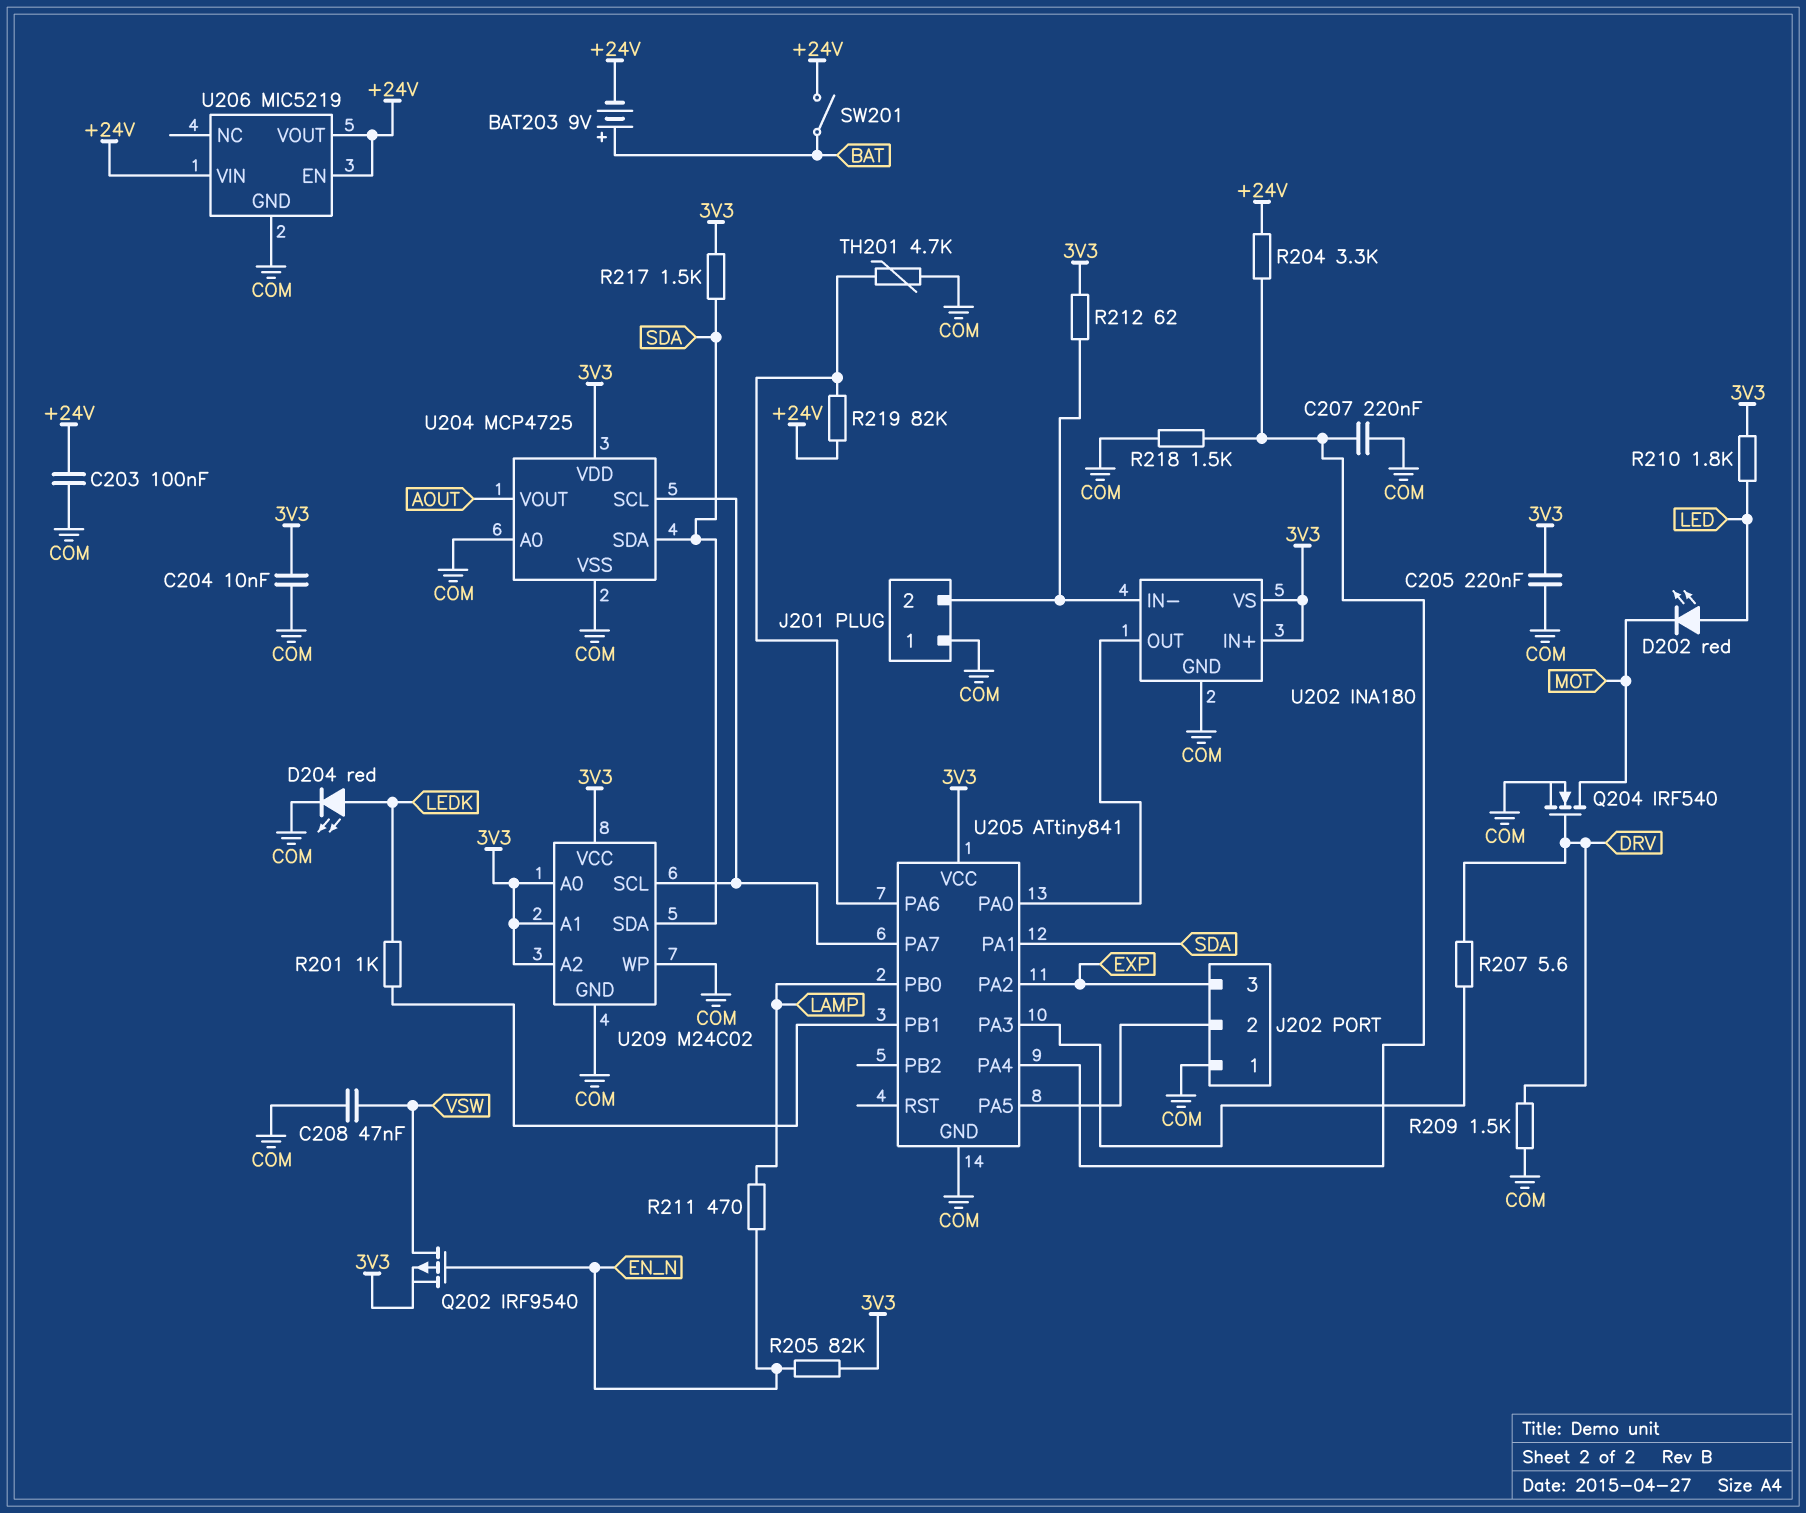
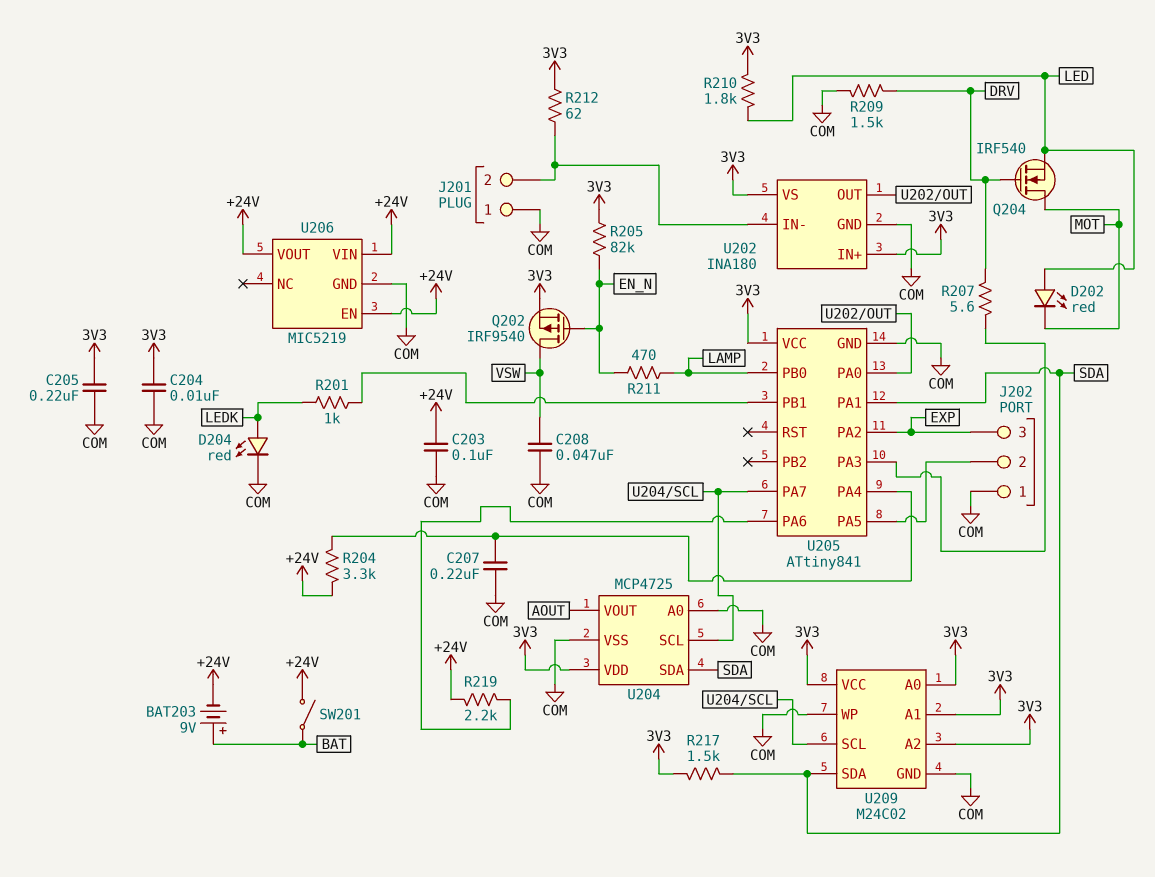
Q204: NMOS IRF540 (G DRV, D MOT, S COM) -> NMOS IRF540 (G DRV, D MOT, S LED)
R218: 1.5k (COM, U205/PA4) -> none
R219: 82k (+24V, U205/PA6) -> 2.2k (+24V, U205/PA6)
TH201: 4.7k (COM, U205/PA6) -> none

